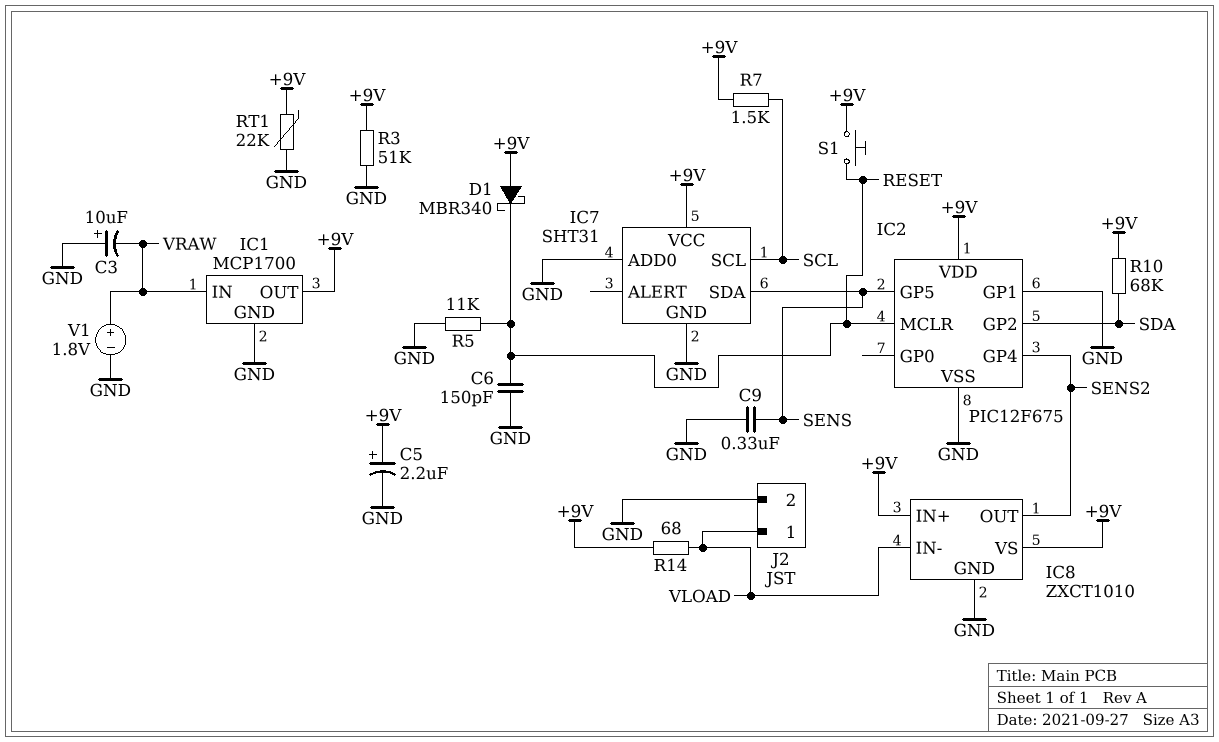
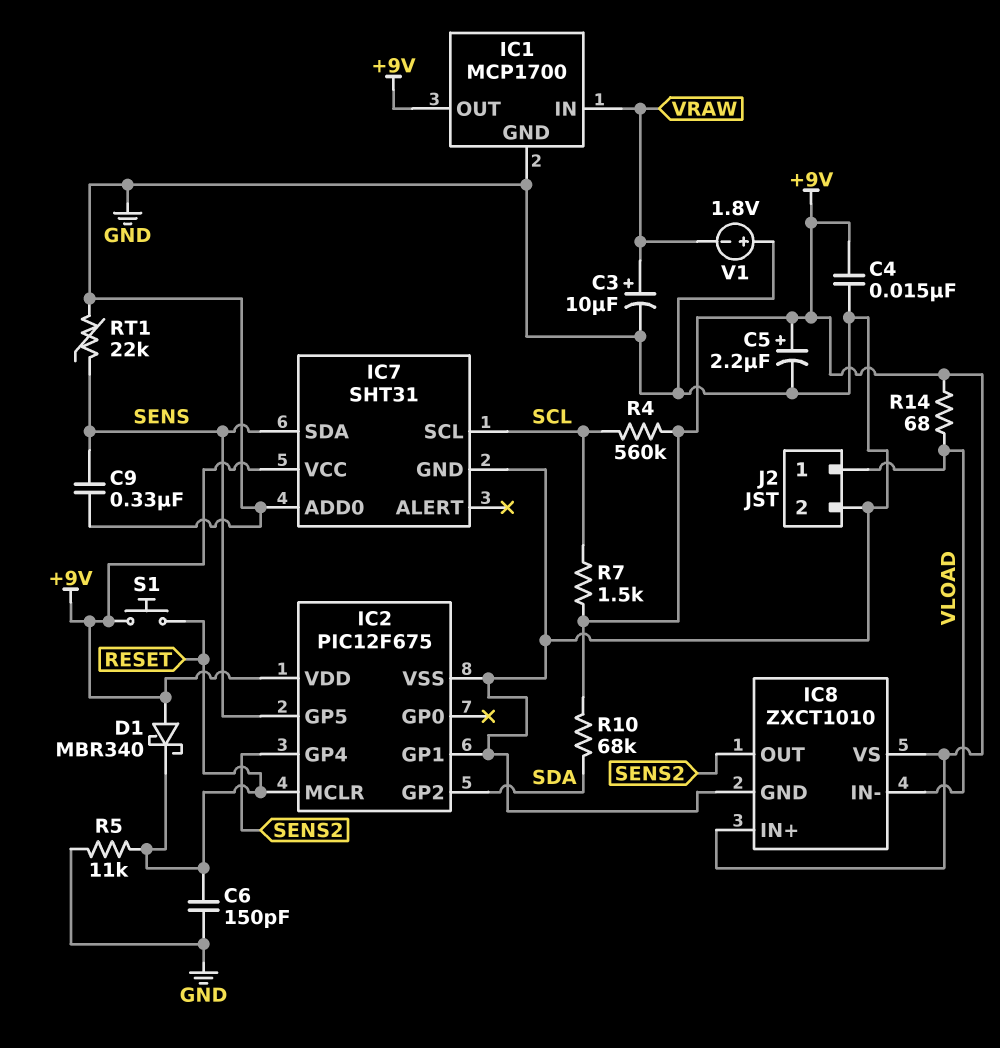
C3: 10uF (plus GND, minus VRAW) -> 10uF (plus VRAW, minus GND)
C4: none -> 15nF (+9V, GND)
R3: 51k (+9V, GND) -> none
R4: none -> 560k (+9V, SCL)
RT1: 22k (+9V, GND) -> 22k (GND, SENS)
V1: 1.8V (plus VRAW, minus GND) -> 1.8V (plus GND, minus VRAW)

